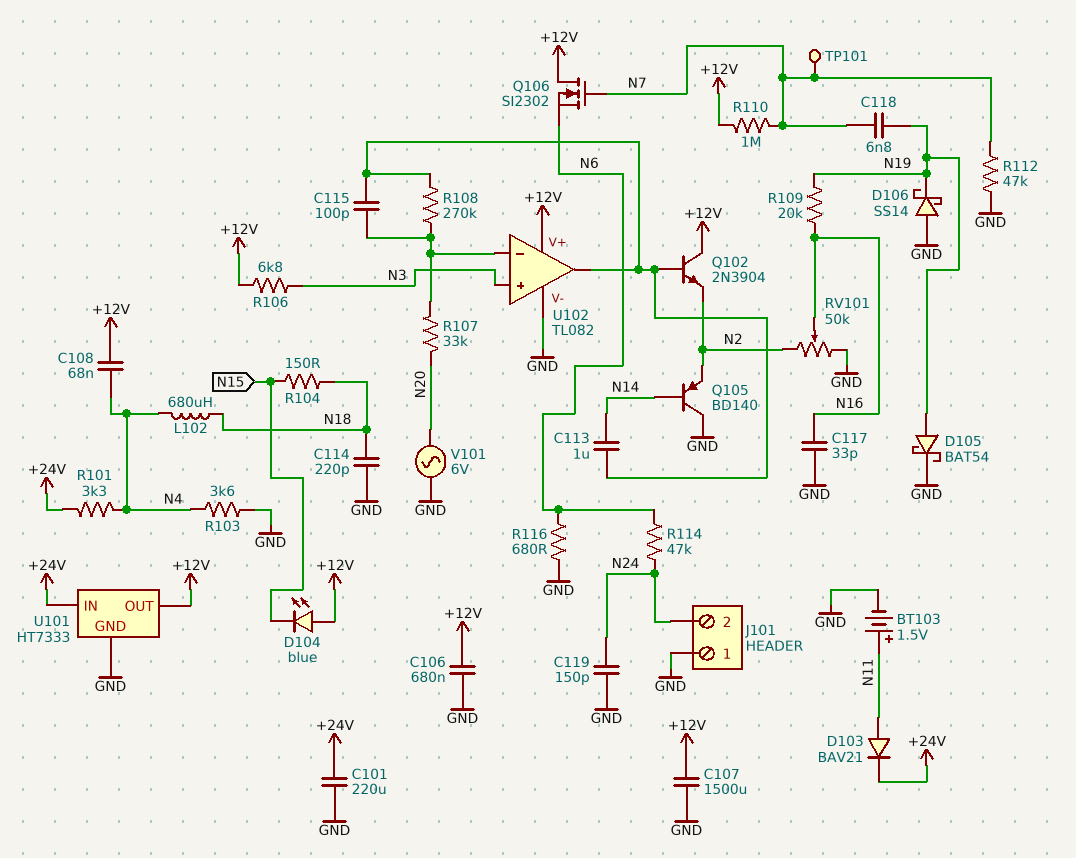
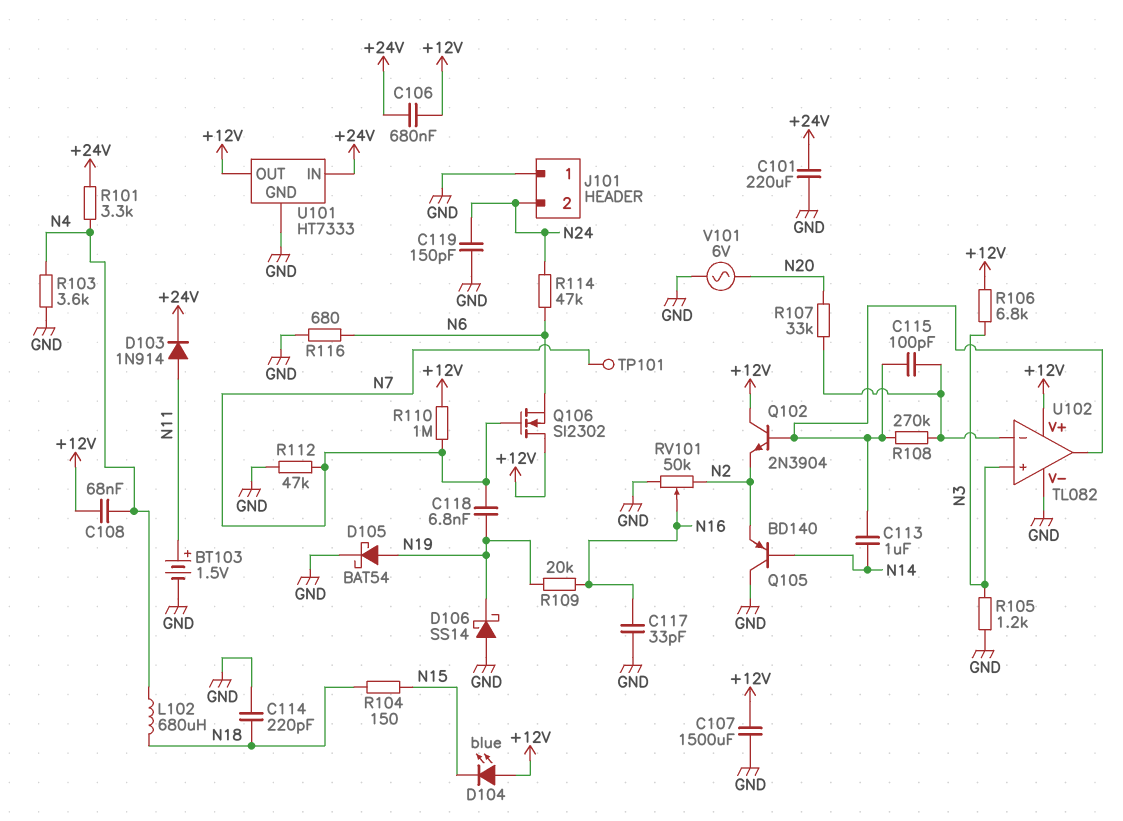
C106: 680nF (+12V, GND) -> 680nF (+12V, +24V)
D103: diode BAV21 (A N11, K +24V) -> diode 1N914 (A N11, K +24V)
R105: none -> 1.2k (GND, N3)

